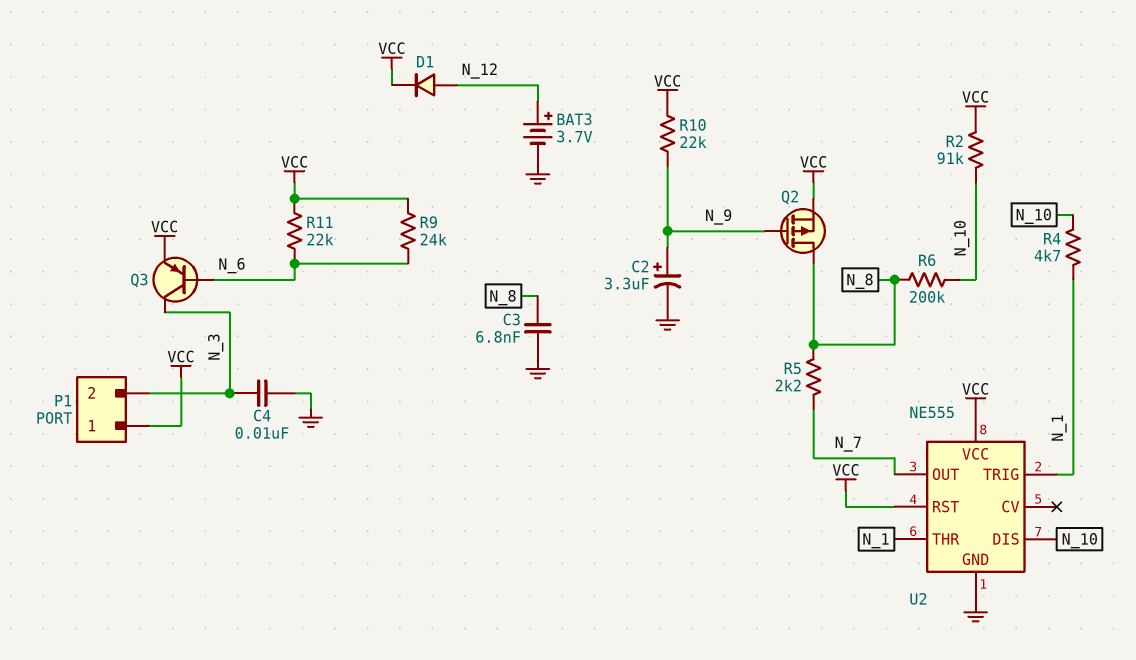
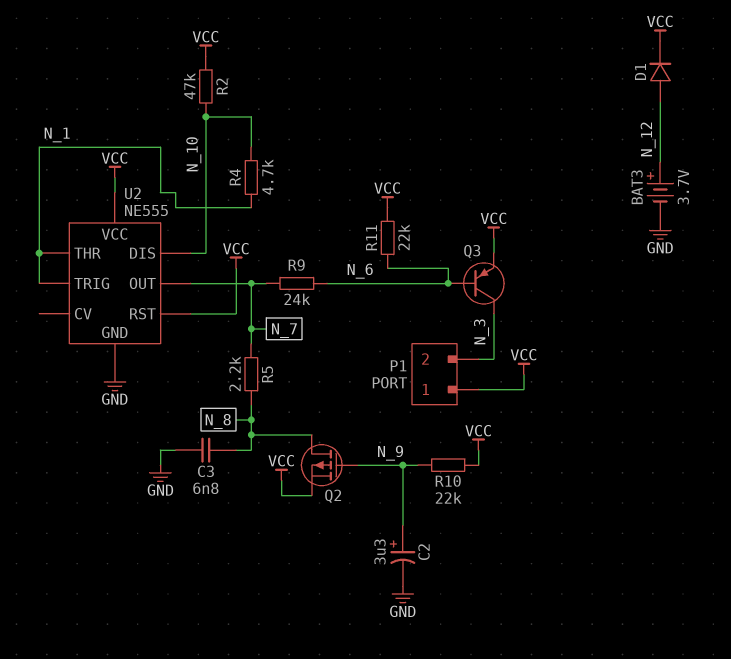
C4: 10nF (GND, N_3) -> none
R2: 91k (N_10, VCC) -> 47k (N_10, VCC)
R6: 200k (N_8, N_10) -> none
R9: 24k (N_6, VCC) -> 24k (N_6, N_7)

